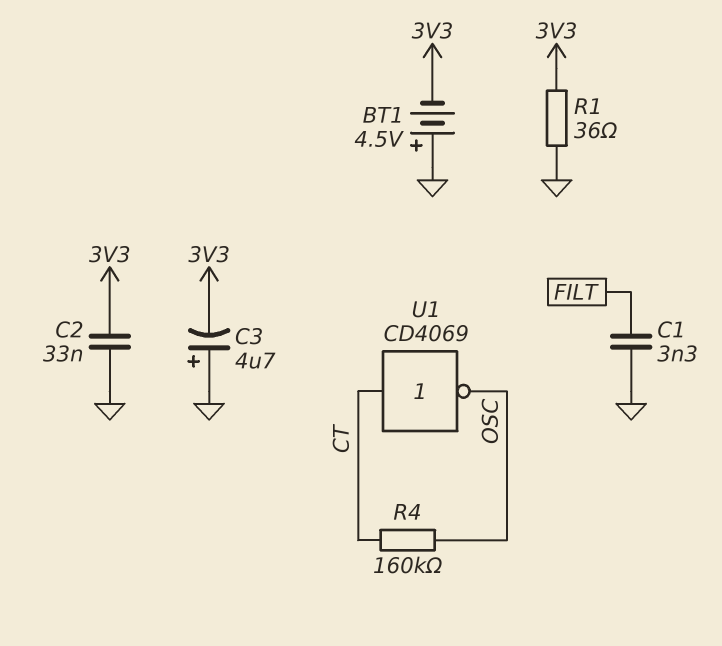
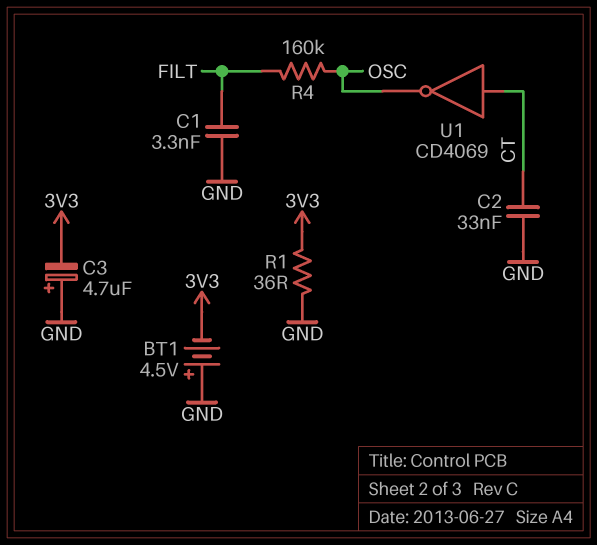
C2: 33nF (3V3, GND) -> 33nF (CT, GND)
R4: 160k (CT, OSC) -> 160k (FILT, OSC)

